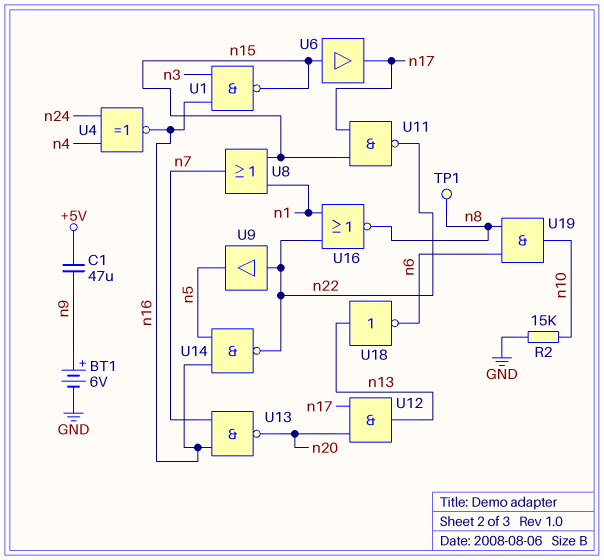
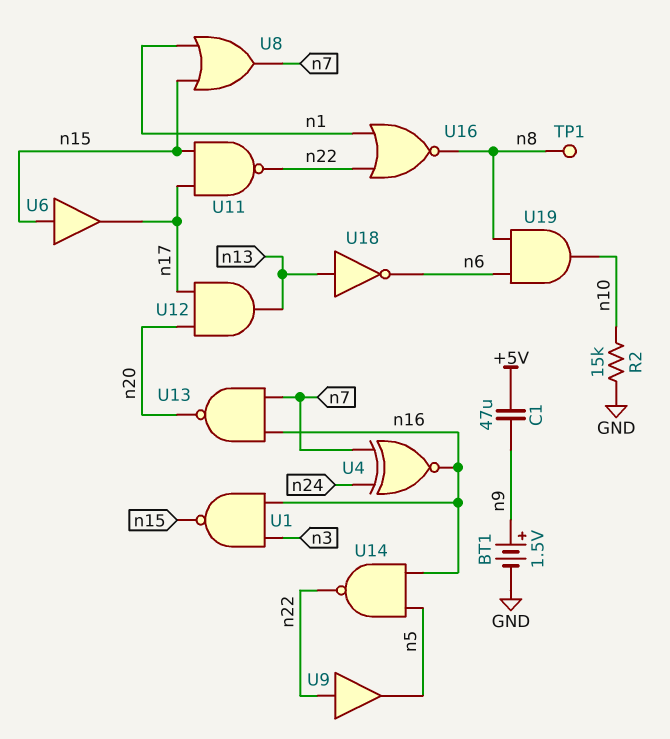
BT1: 6V (plus n9, minus GND) -> 1.5V (plus n9, minus GND)
U4: XNOR (in n4, in n24, out n16) -> XNOR (in n7, in n24, out n16)

